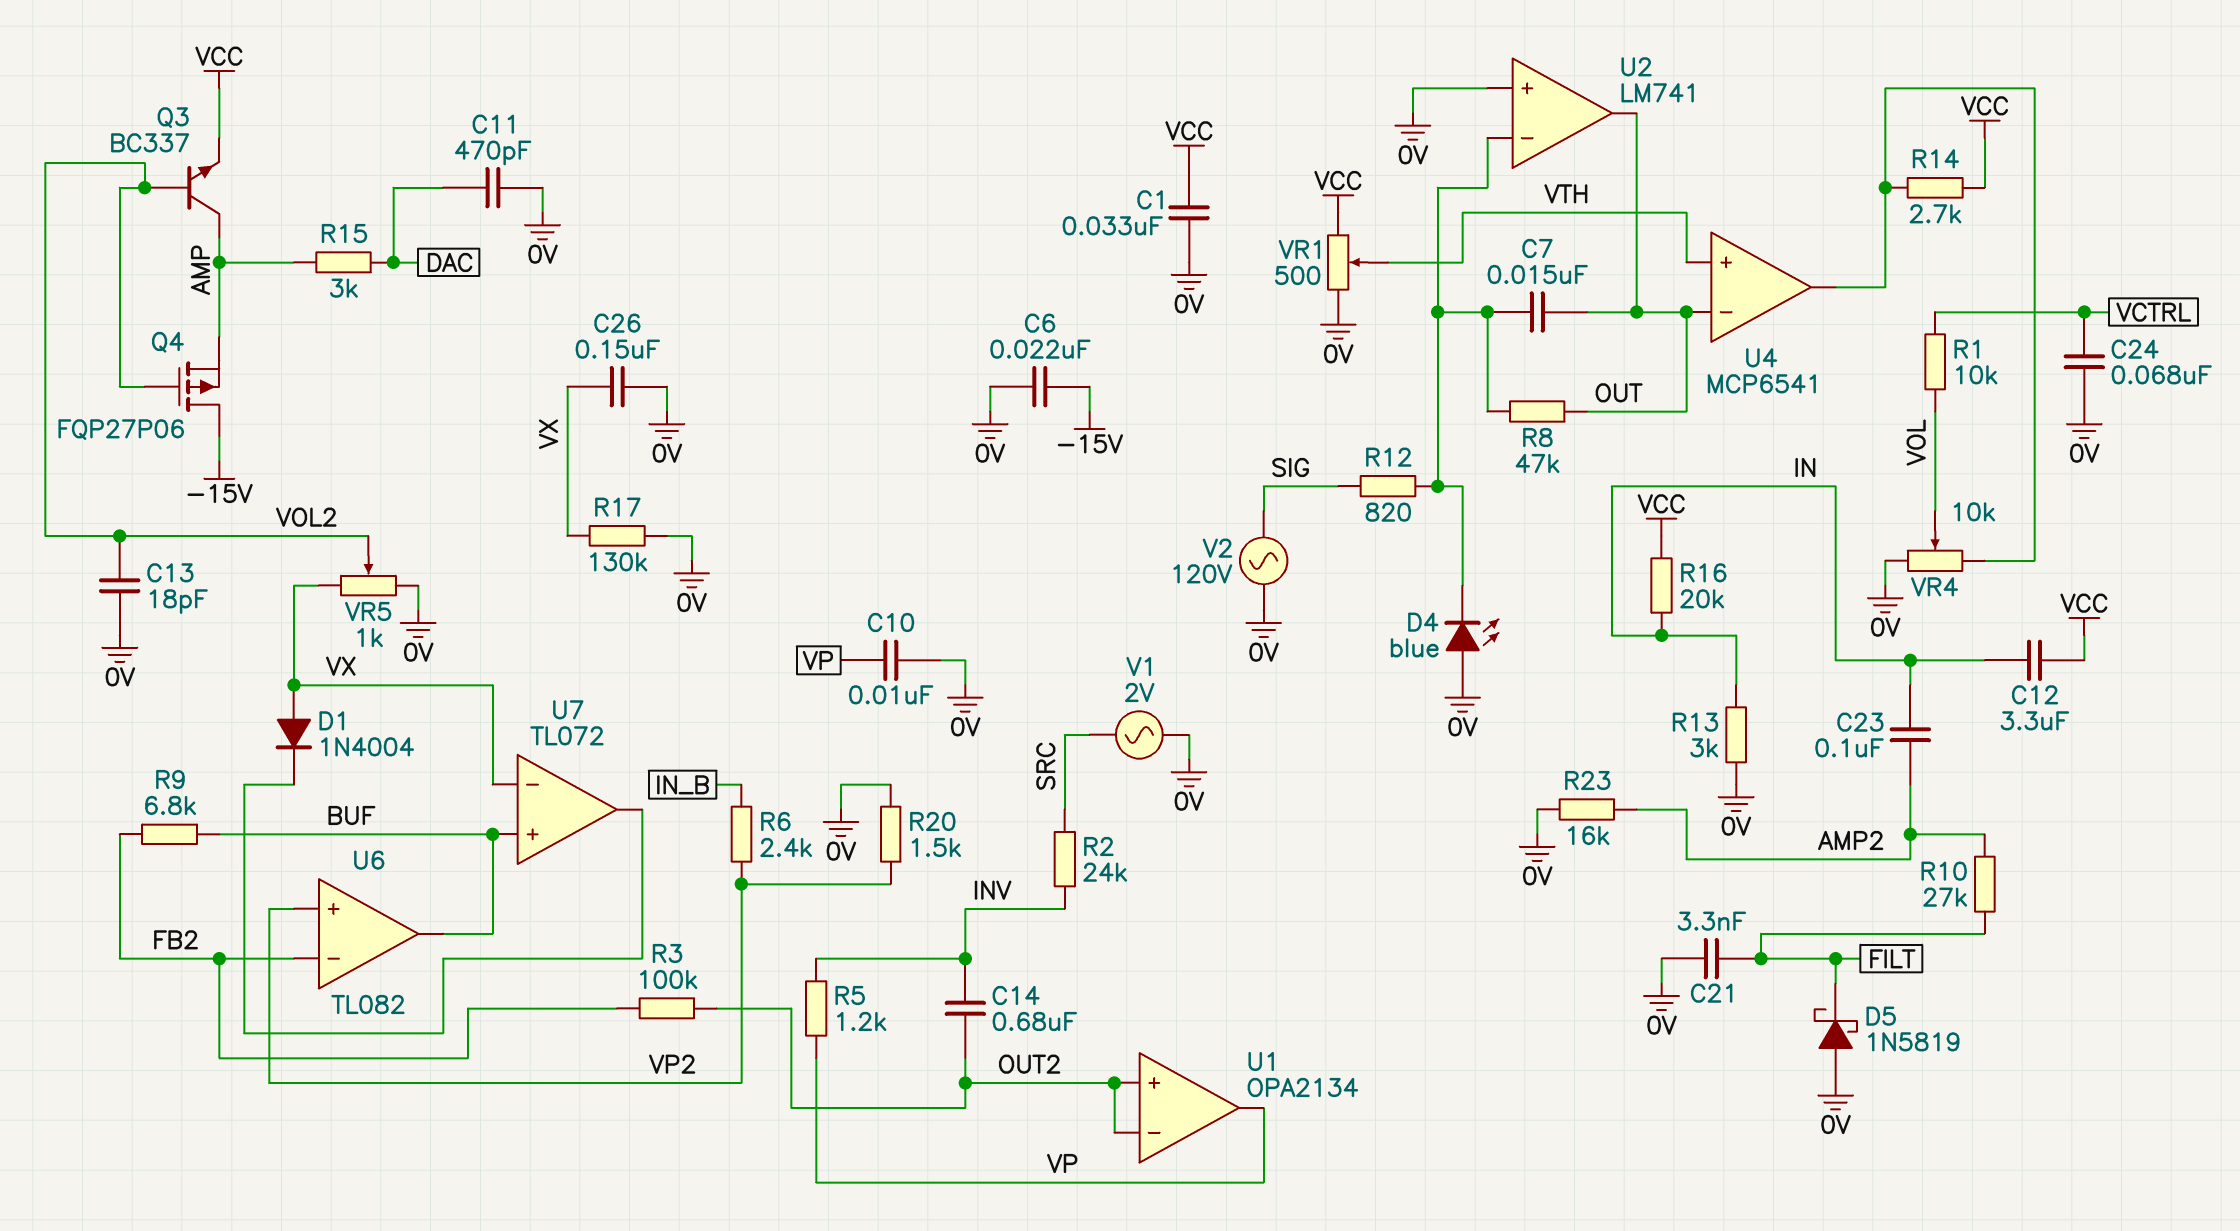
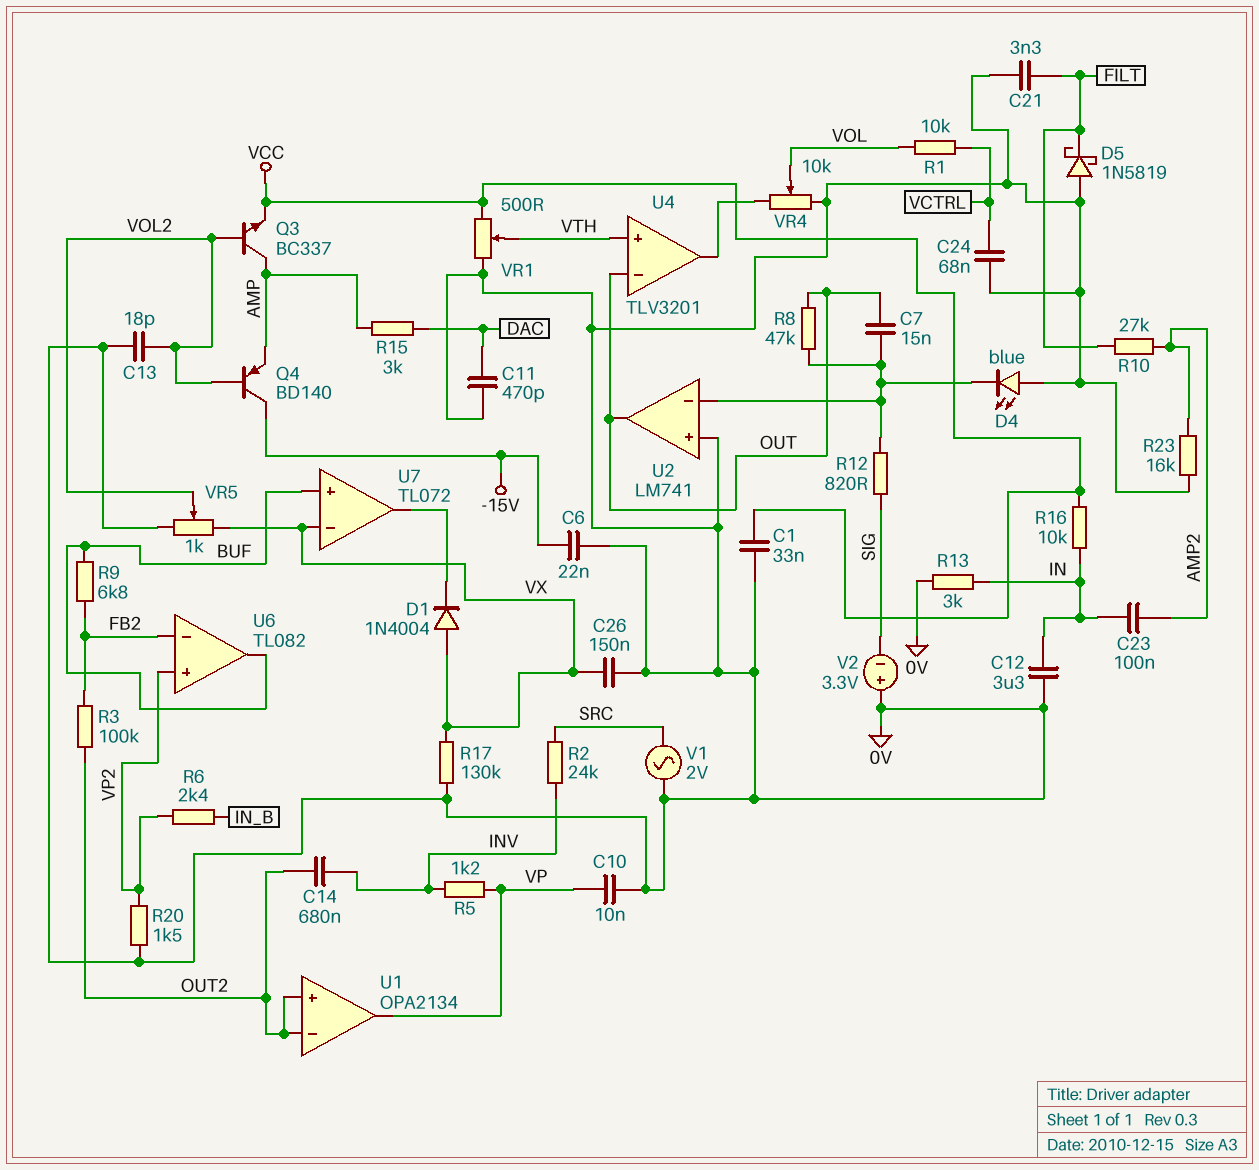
C12: 3.3uF (IN, VCC) -> 3.3uF (0V, IN)
Q4: PMOS FQP27P06 (G VOL2, D -15V, S AMP) -> PNP BD140 (B VOL2, C -15V, E AMP)
R14: 2.7k (U4/out, VCC) -> none
R16: 20k (IN, VCC) -> 10k (IN, VCC)
U4: MCP6541 -> TLV3201
V2: AC 120V (0V, SIG) -> 3.3V (plus 0V, minus SIG)

